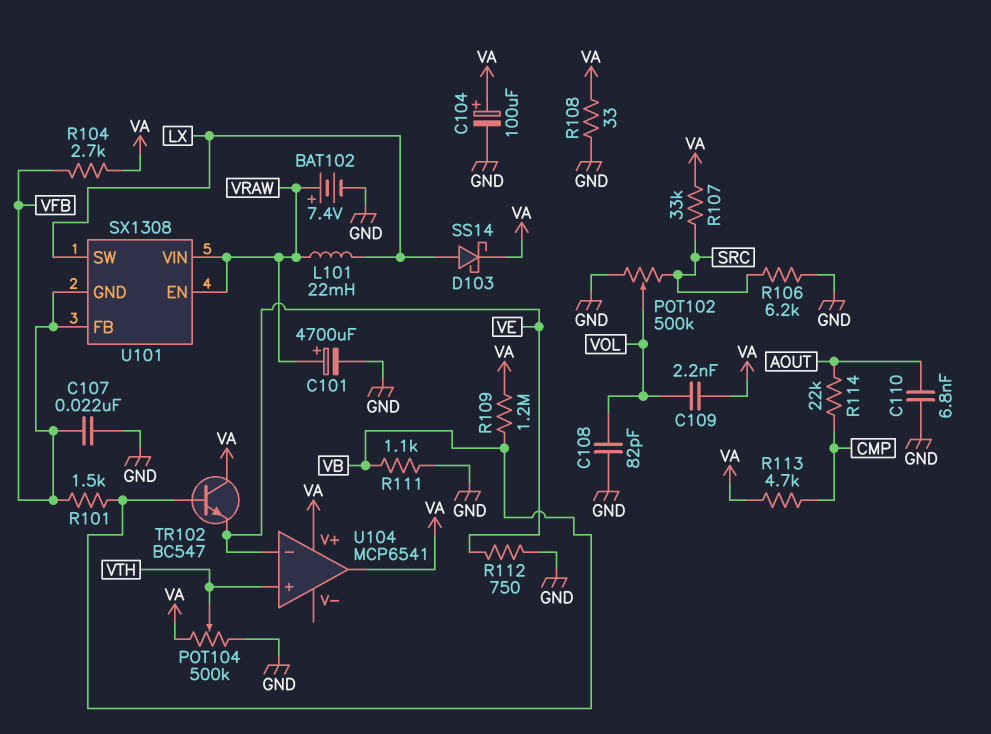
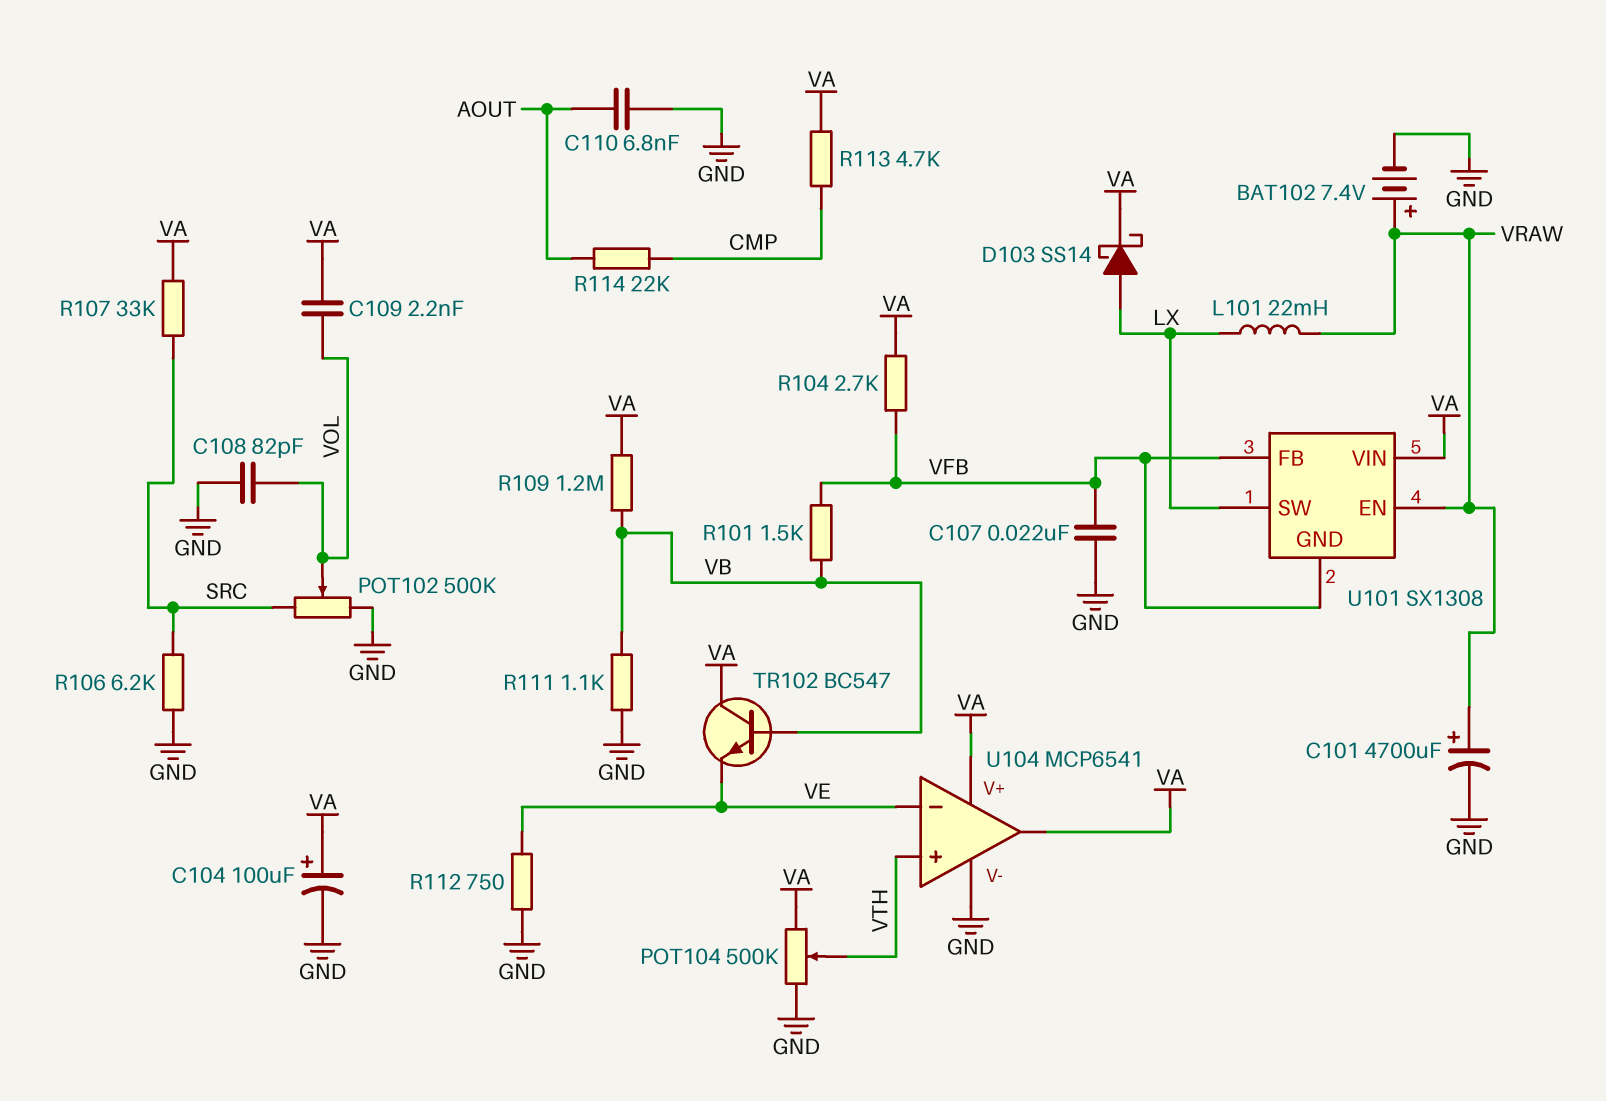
R108: 33 (GND, VA) -> none
U101 pin VIN: VRAW -> VA
U104 pin V-: none -> GND

